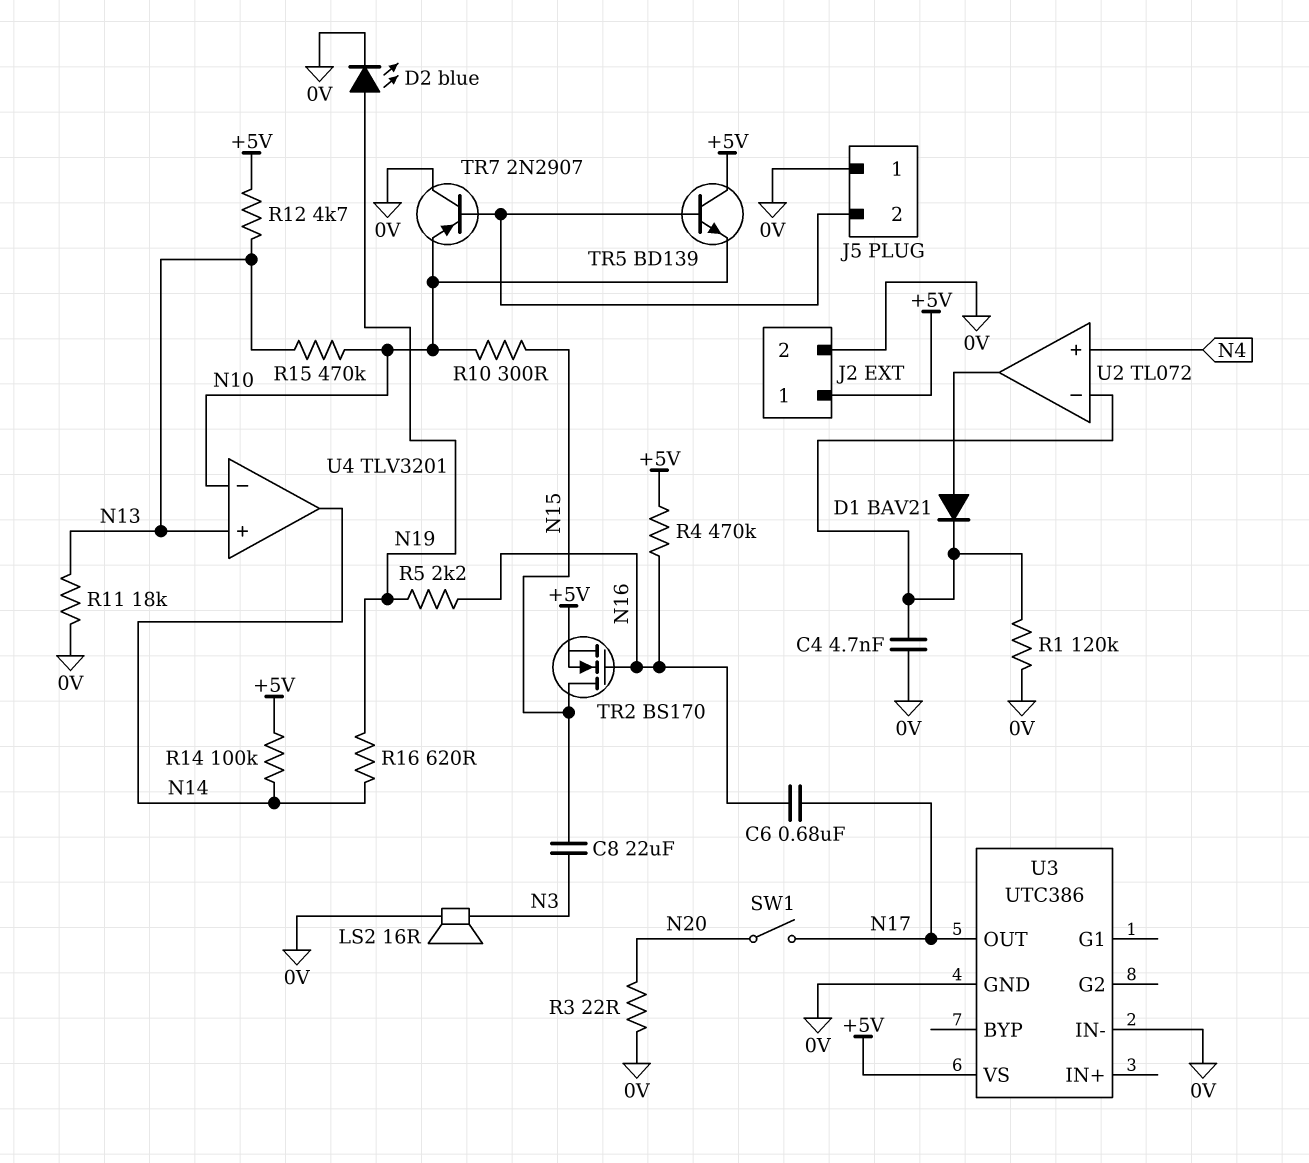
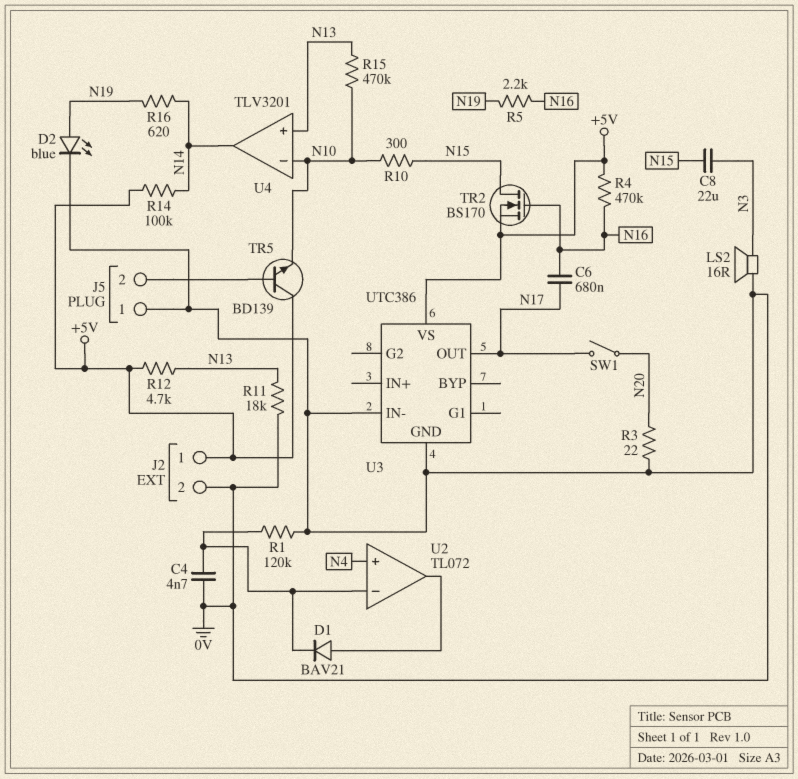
TR7: PNP 2N2907 (B J5/2, C 0V, E N10) -> none

